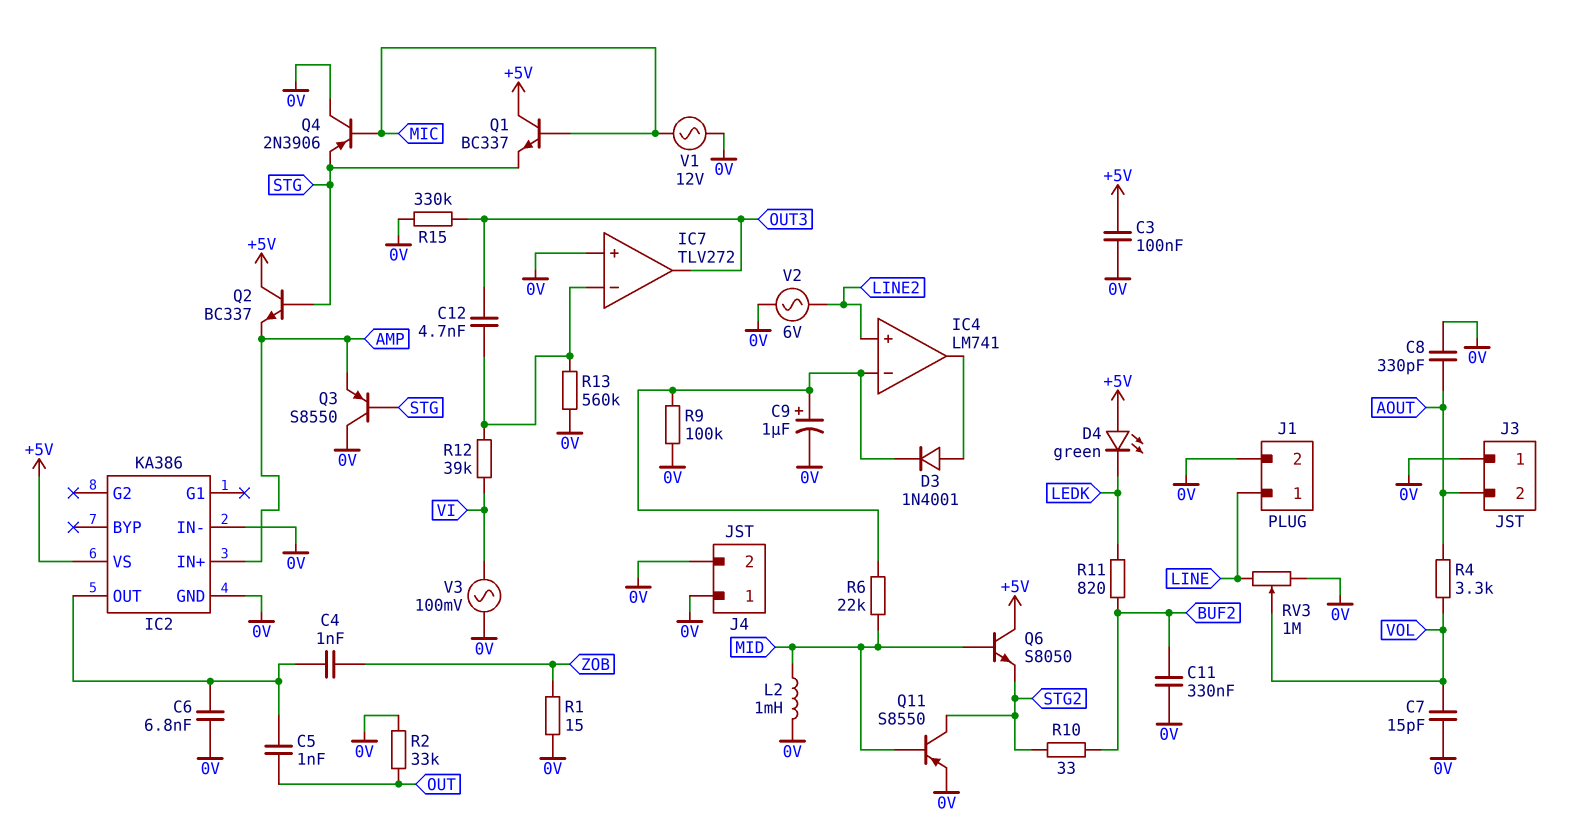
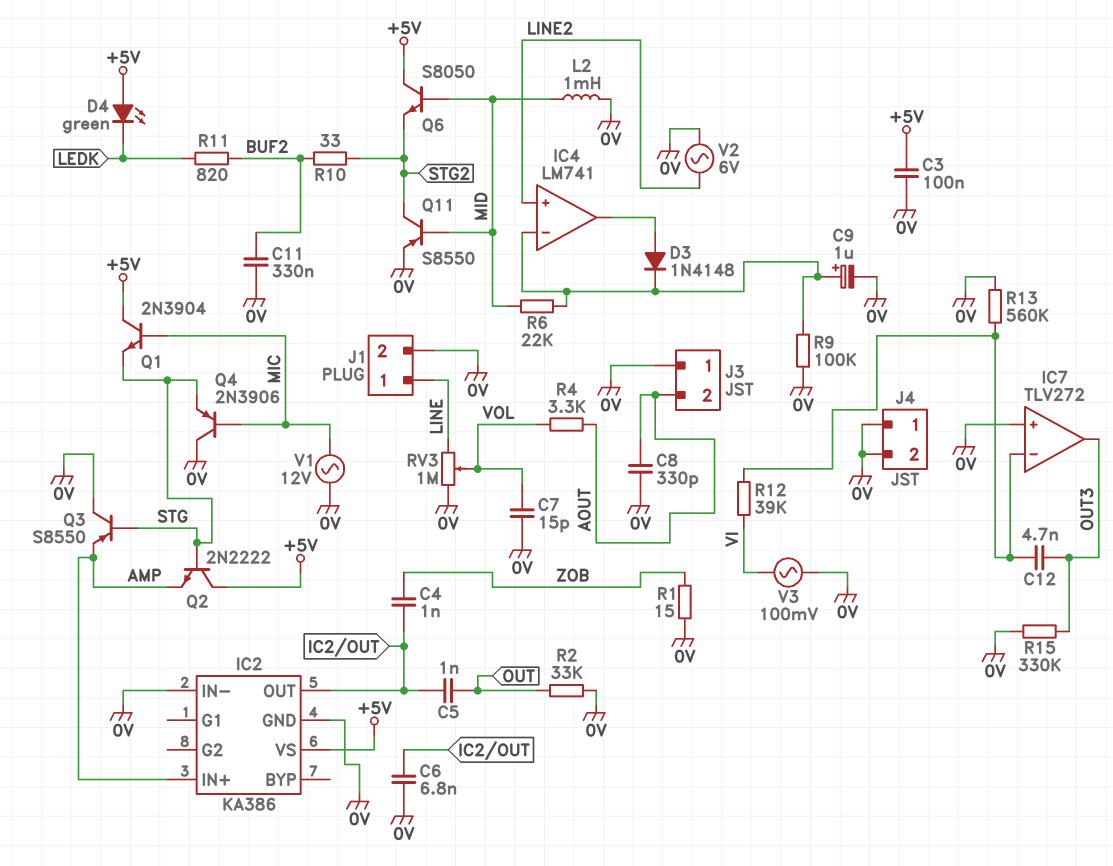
D3: diode 1N4001 (A IC4/out, K IC4/in-) -> diode 1N4148 (A IC4/out, K IC4/in-)
Q1: NPN BC337 (B MIC, C +5V, E STG) -> NPN 2N3904 (B MIC, C +5V, E STG)
Q2: NPN BC337 (B STG, C +5V, E AMP) -> NPN 2N2222 (B STG, C +5V, E AMP)

